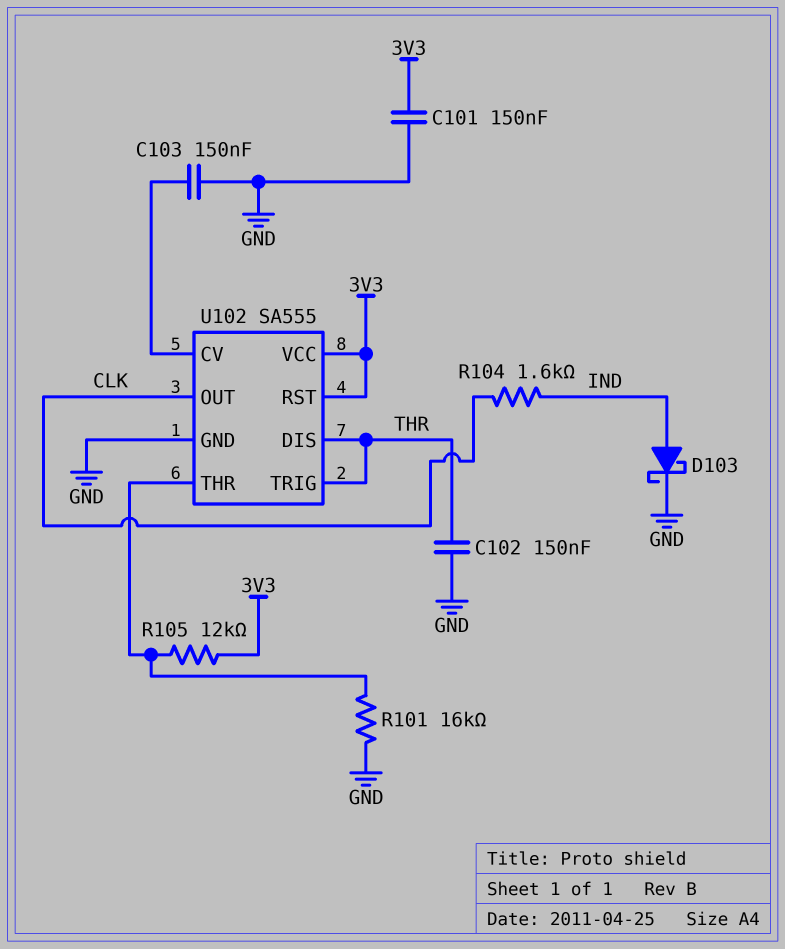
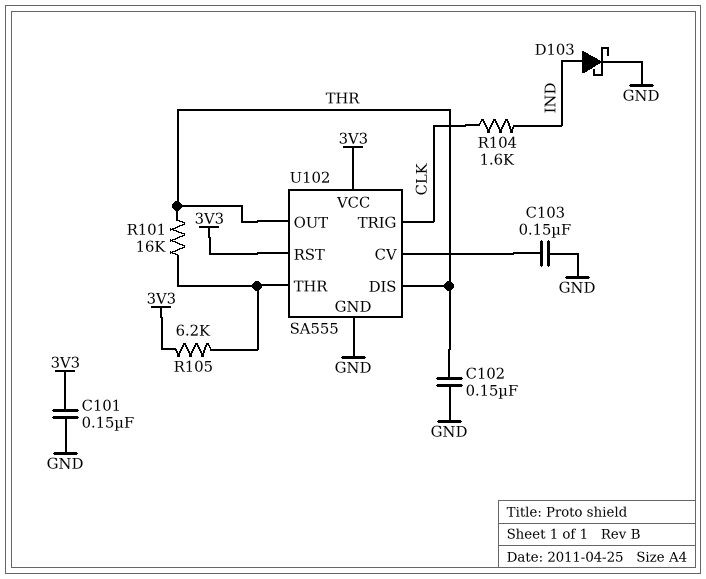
R101: 16k (GND, U102/THR) -> 16k (THR, U102/THR)
R105: 12k (3V3, U102/THR) -> 6.2k (3V3, U102/THR)
U102 pin OUT: CLK -> THR
U102 pin TRIG: THR -> CLK

